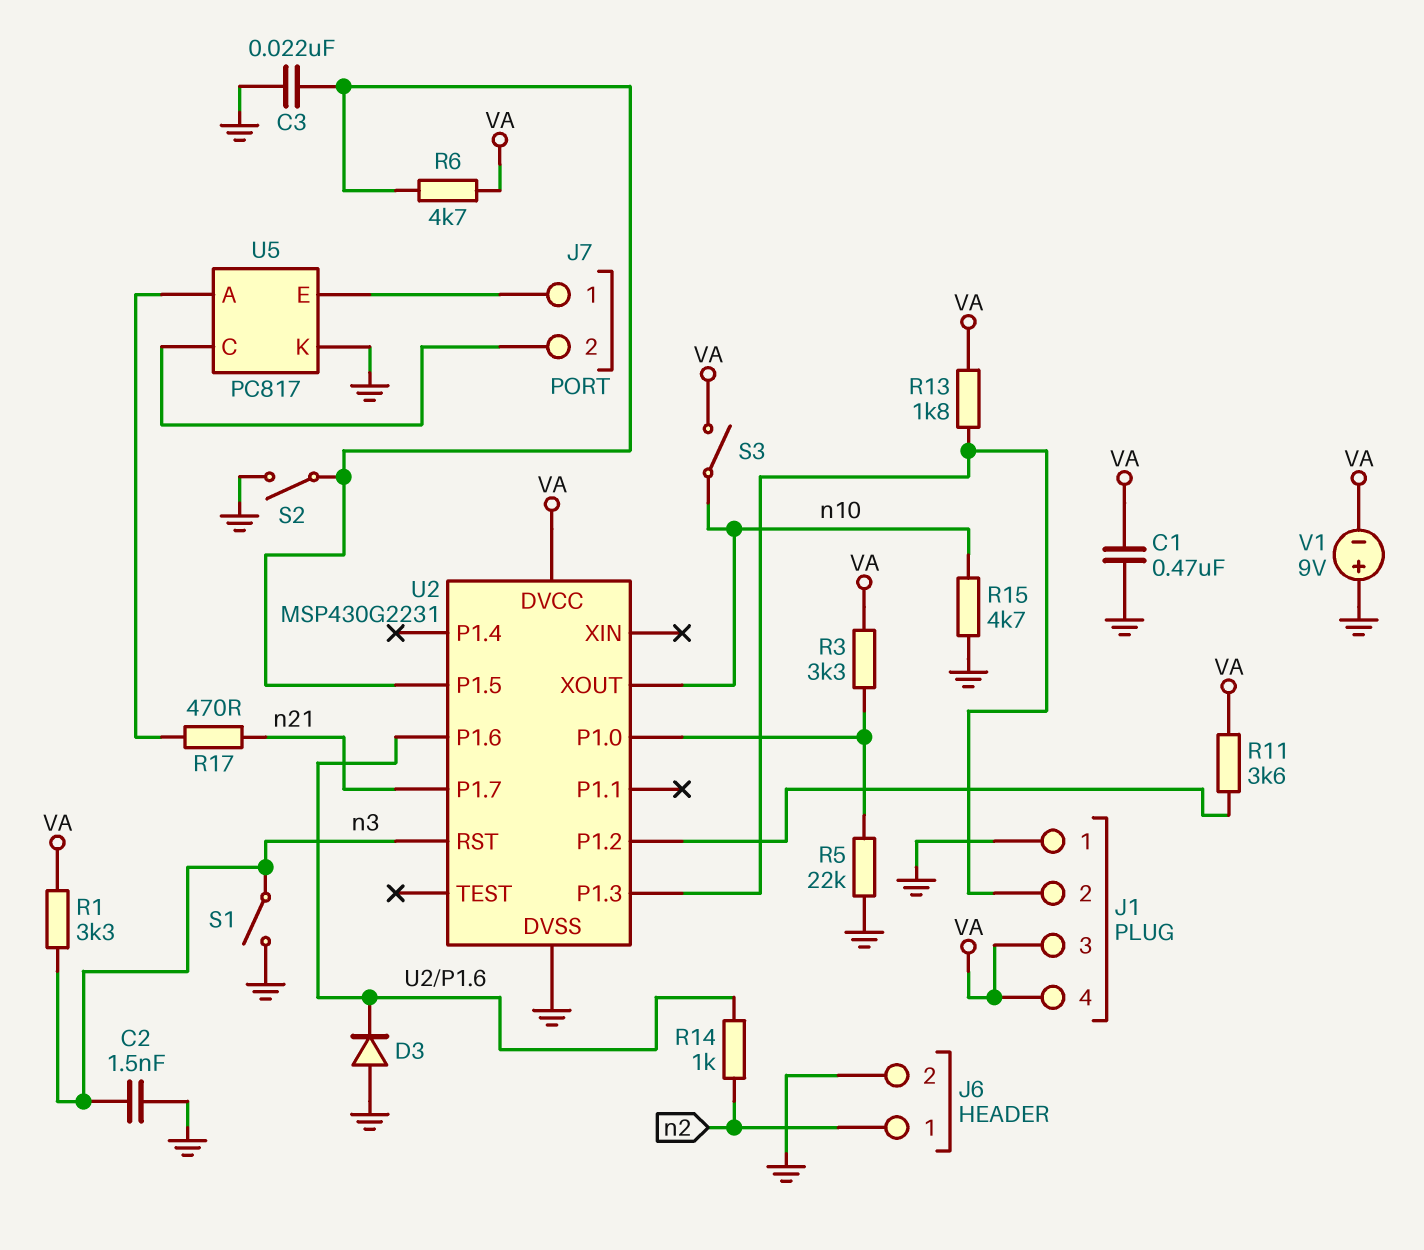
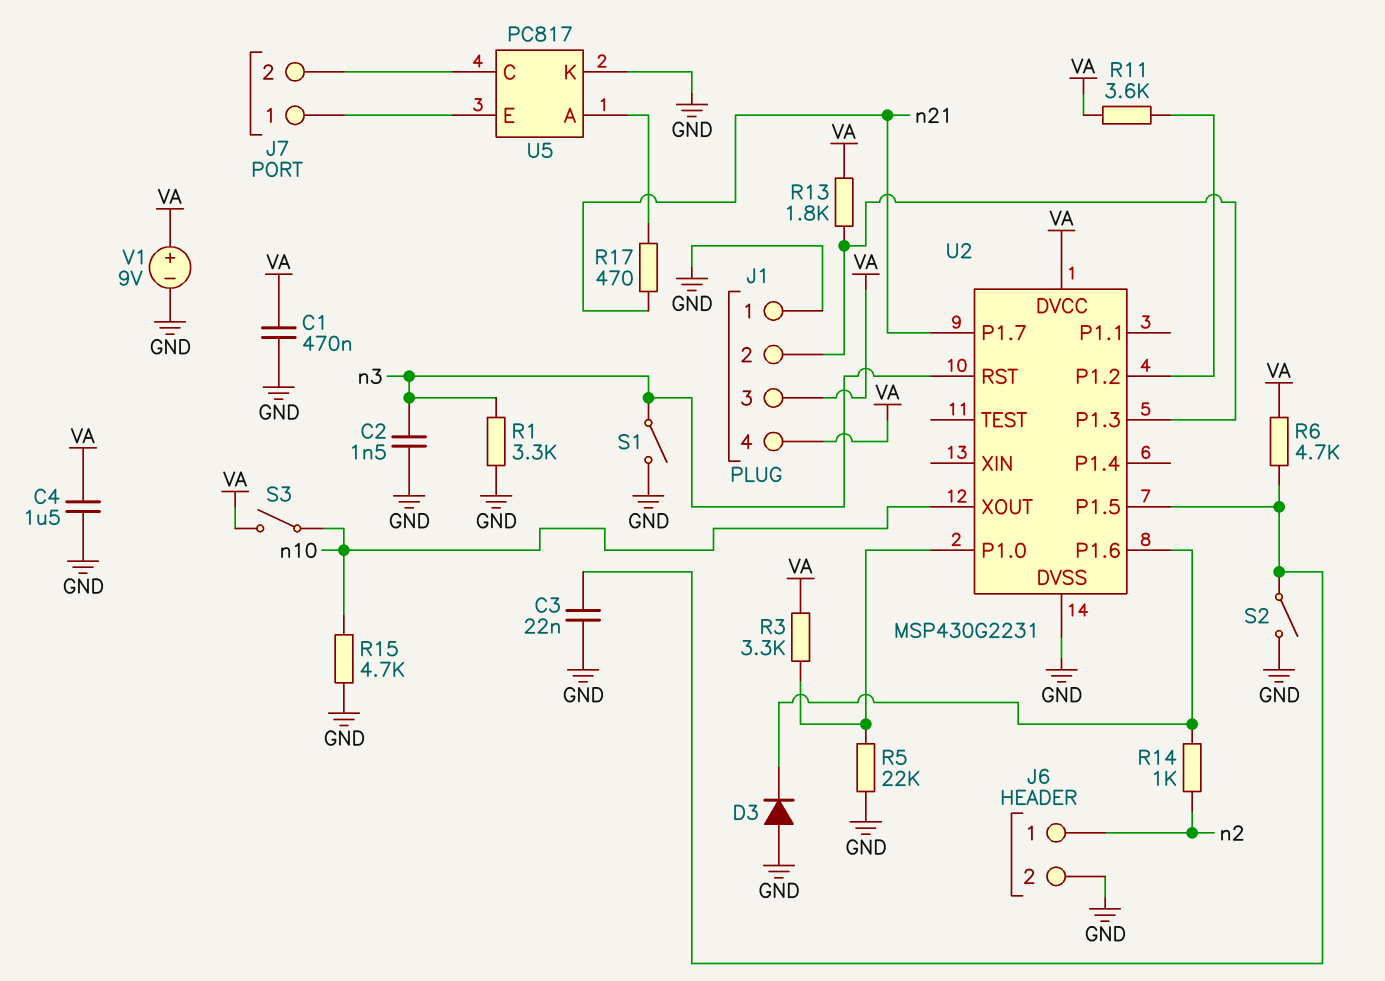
C4: none -> 1.5uF (GND, VA)
R1: 3.3k (VA, n3) -> 3.3k (GND, n3)
V1: 9V (plus GND, minus VA) -> 9V (plus VA, minus GND)

